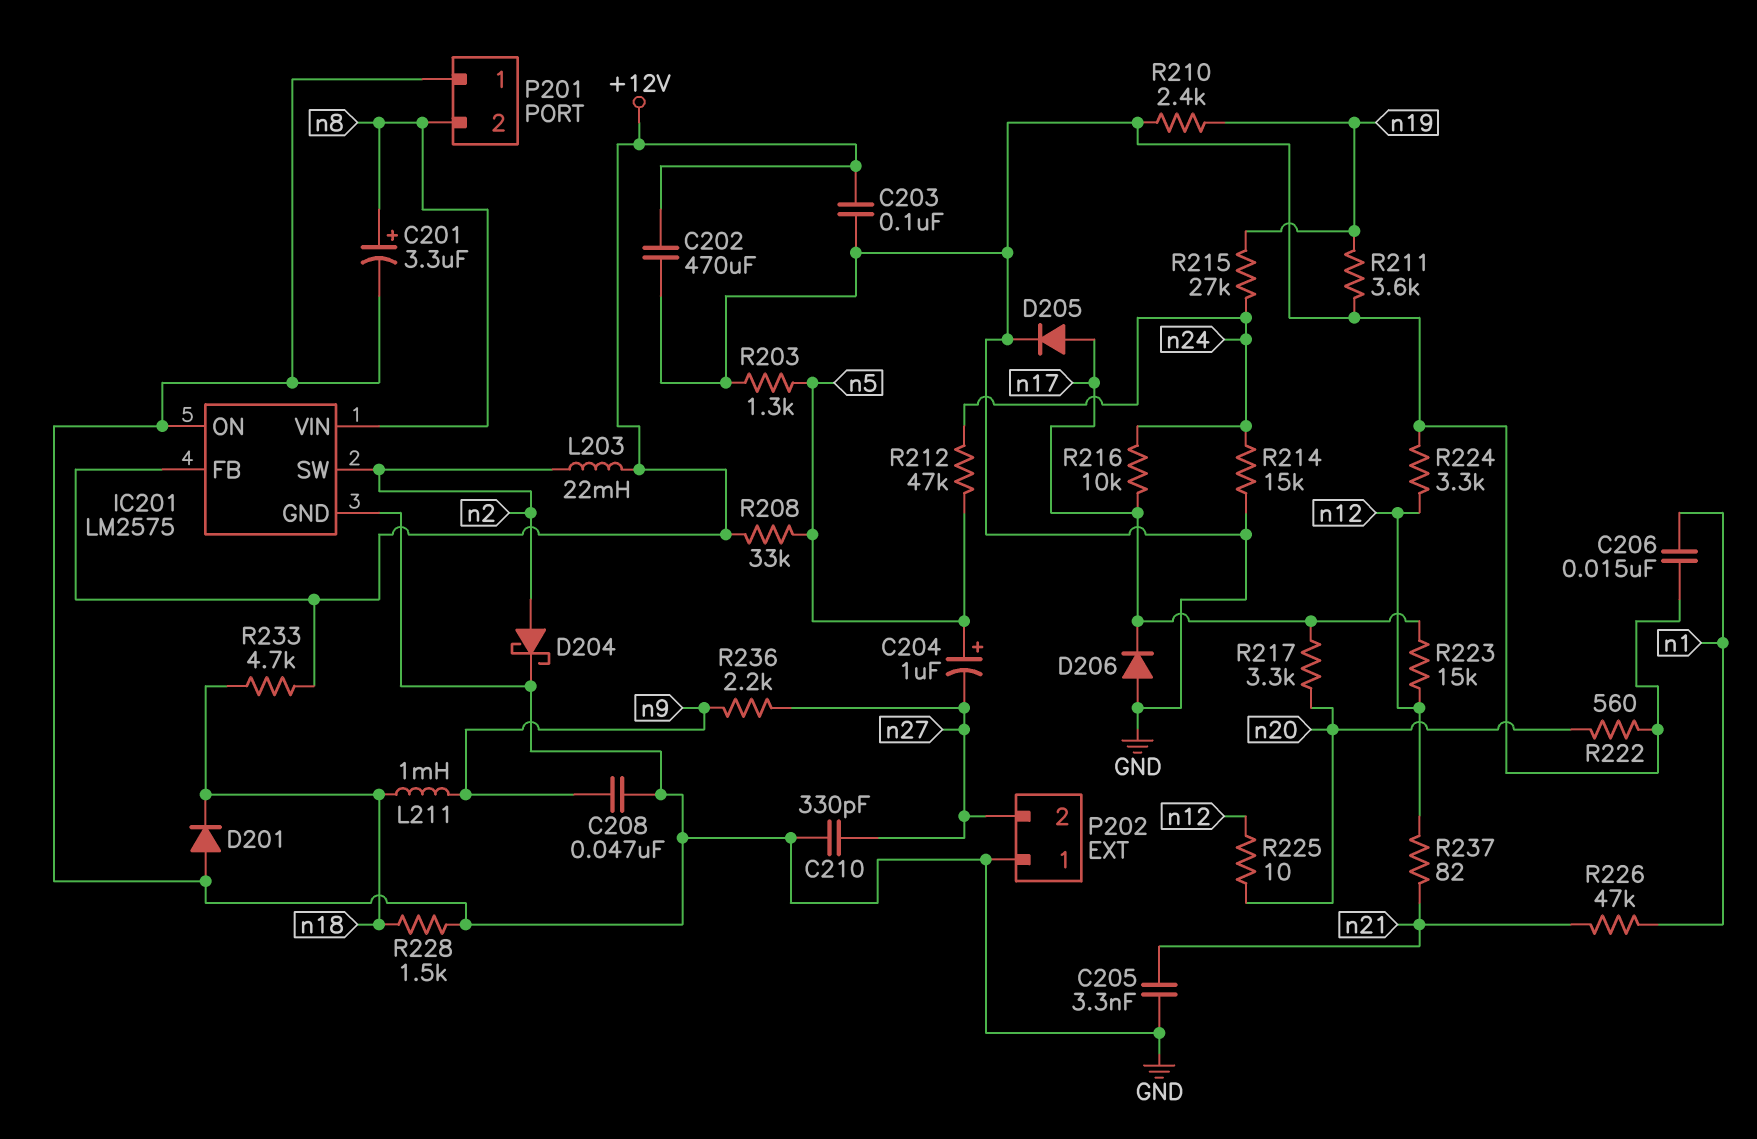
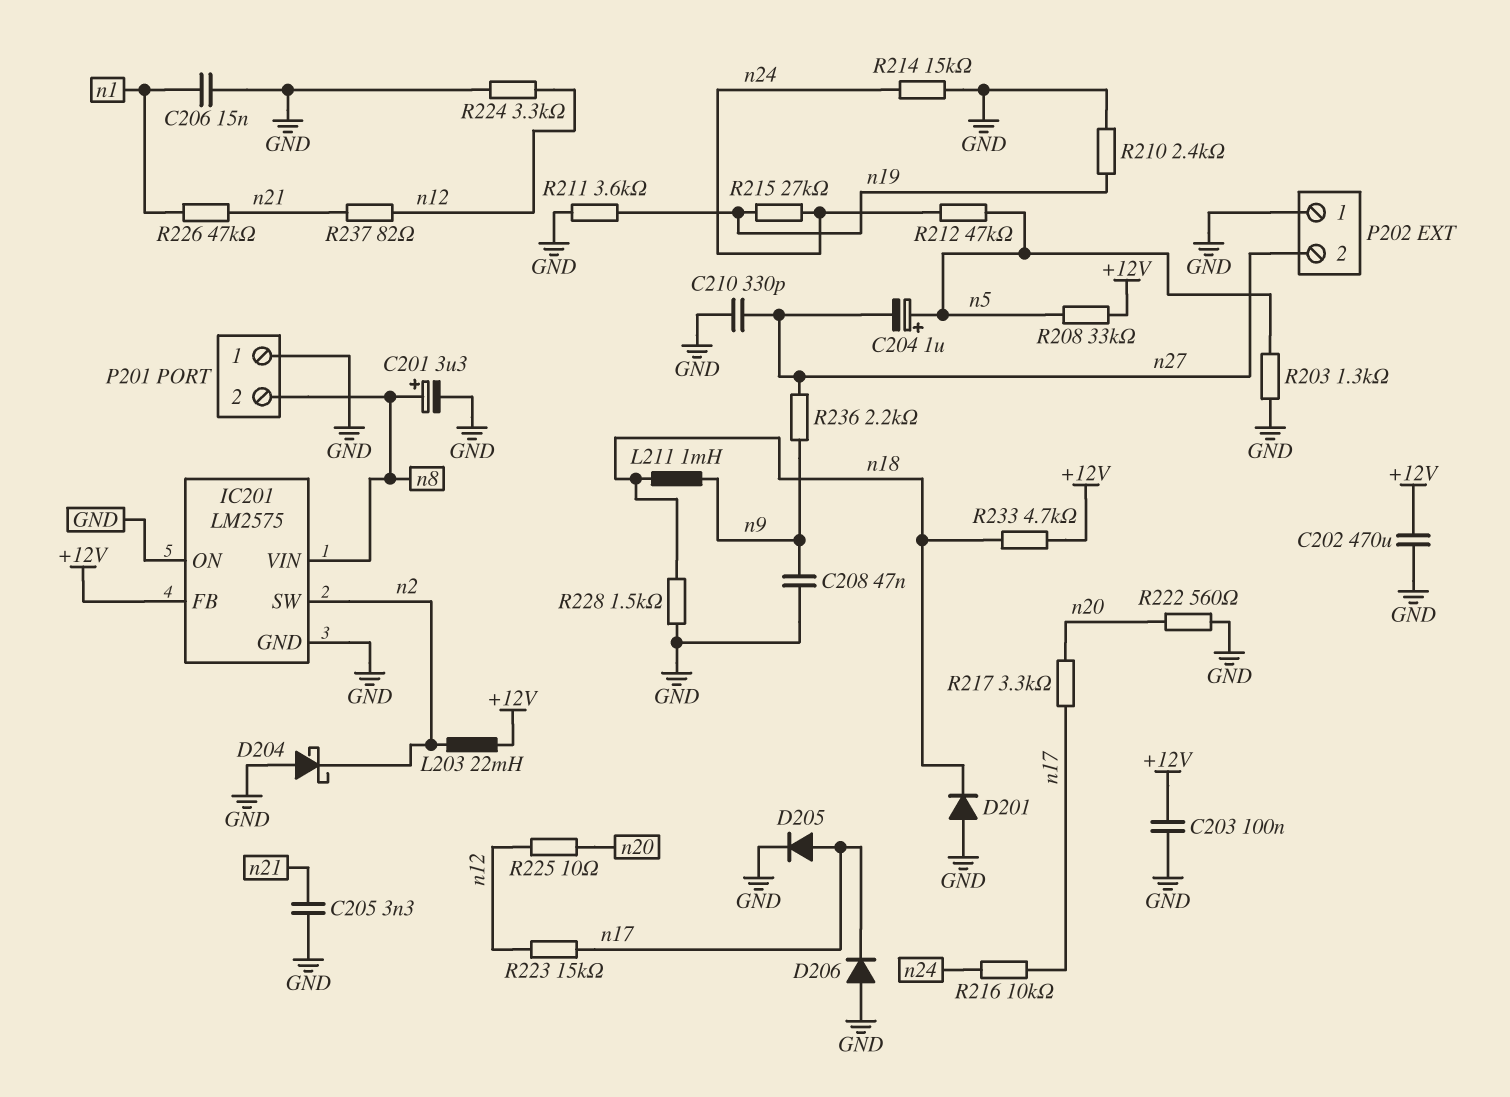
D204: schottky (A n2, K GND) -> schottky (A GND, K n2)

